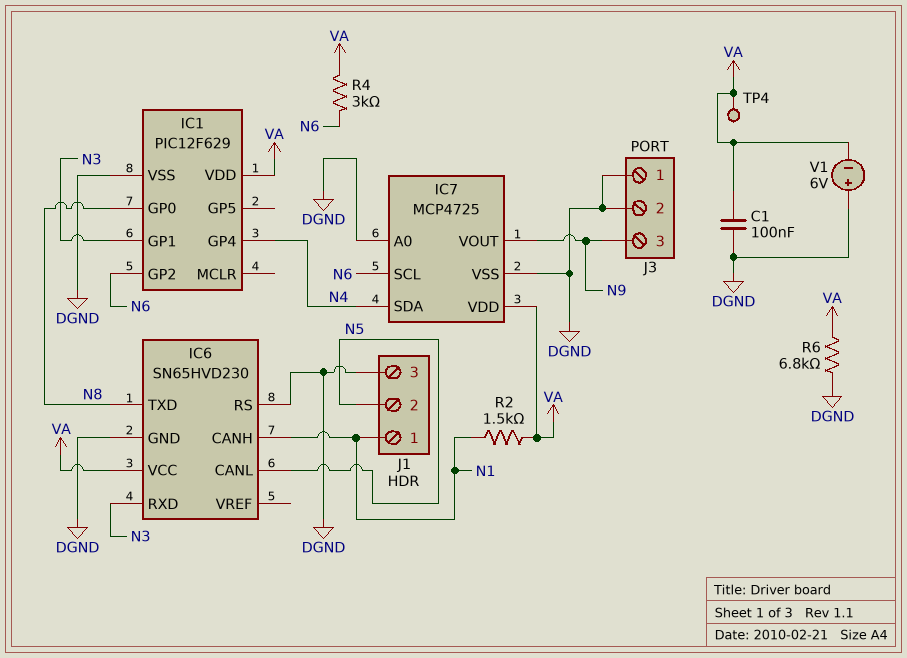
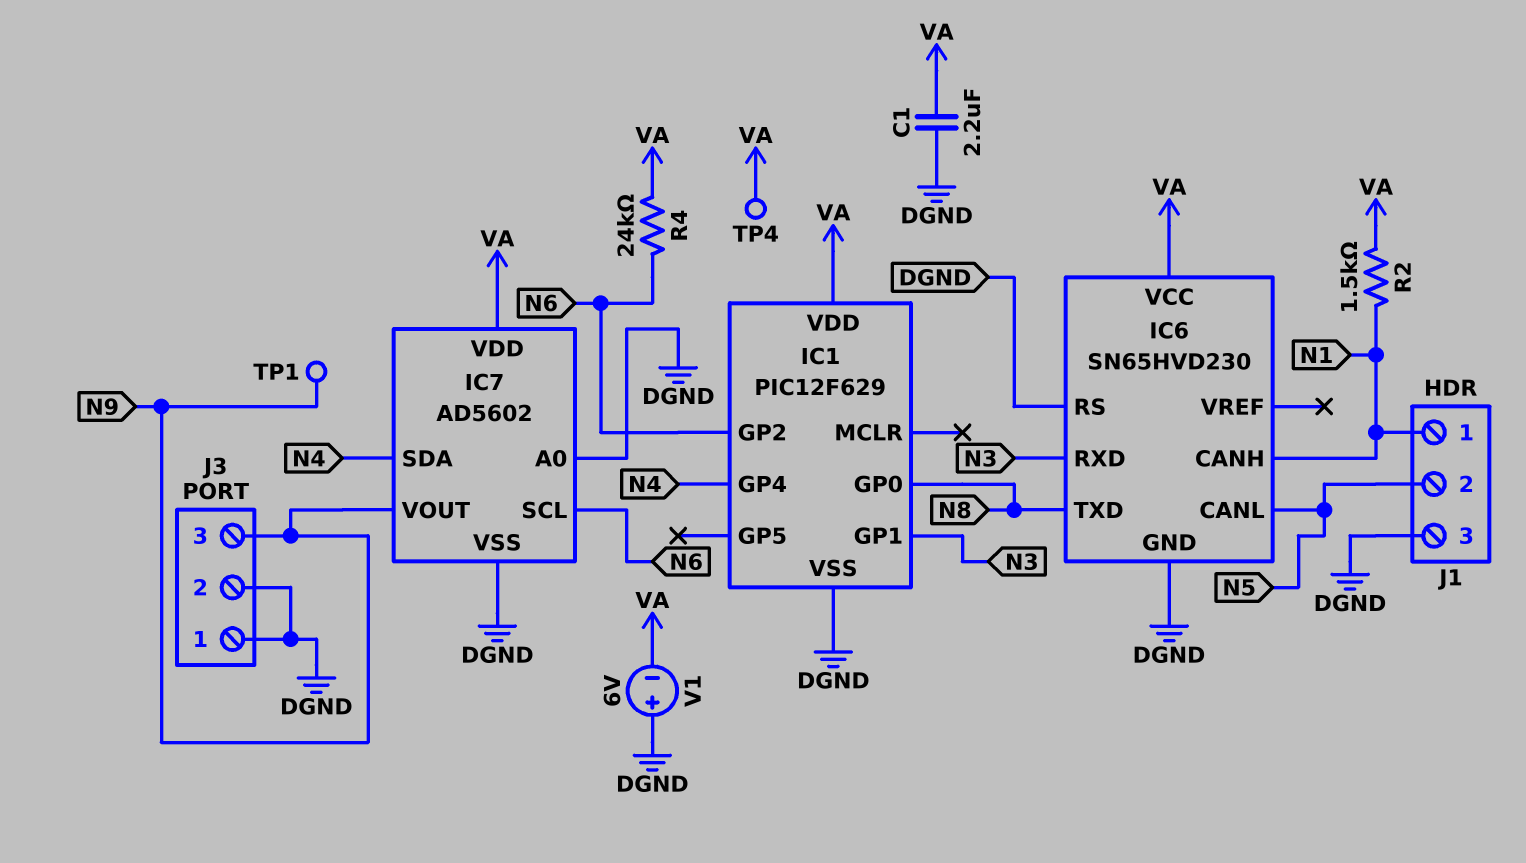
C1: 100nF (DGND, VA) -> 2.2uF (DGND, VA)
IC7: MCP4725 -> AD5602
R4: 3k (N6, VA) -> 24k (N6, VA)
R6: 6.8k (DGND, VA) -> none
TP1: none -> test point (N9)

